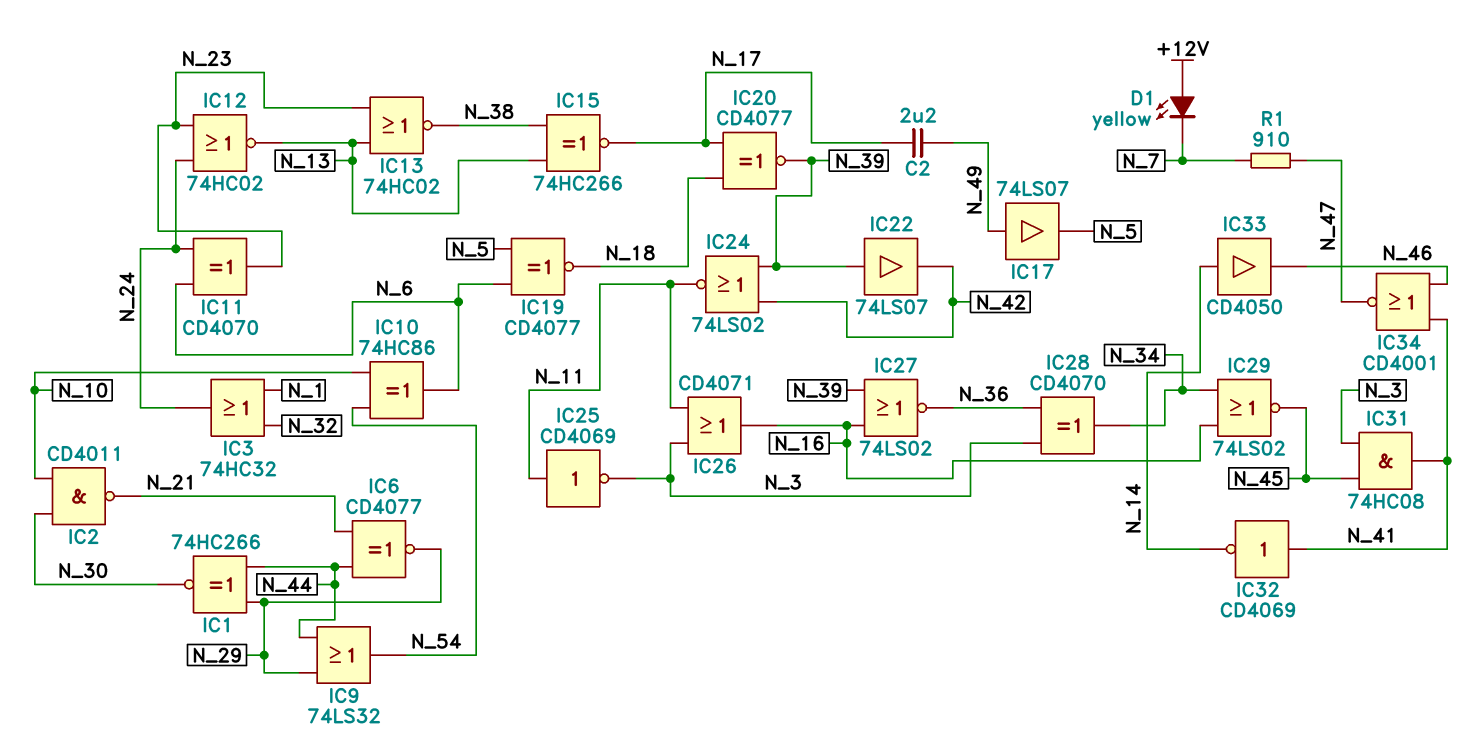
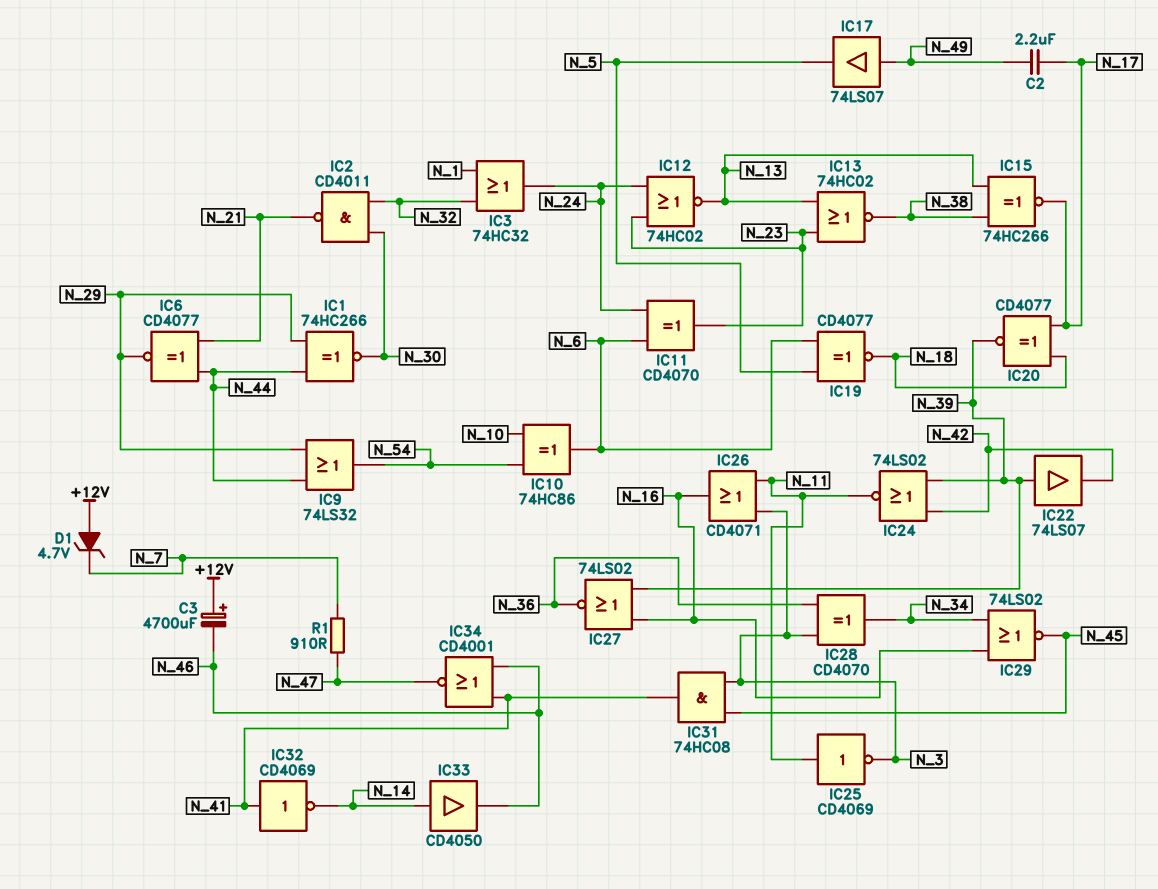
C3: none -> 4700uF (plus +12V, minus N_46)
D1: LED yellow (A +12V, K N_7) -> zener 4.7V (A +12V, K N_7)
IC2: NAND CD4011 (in N_10, in N_30, out N_21) -> NAND CD4011 (in N_30, in N_32, out N_21)

